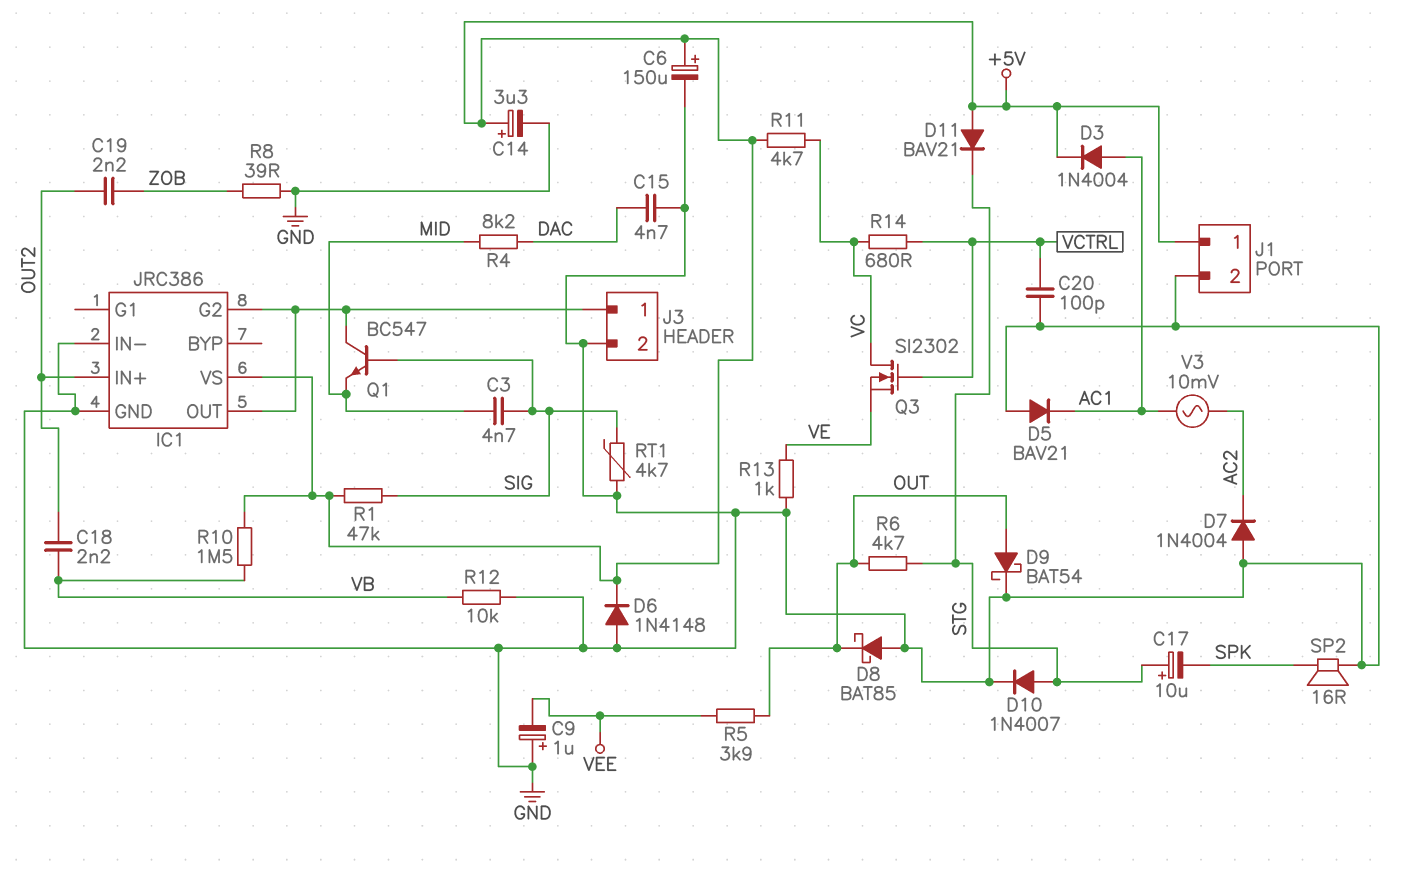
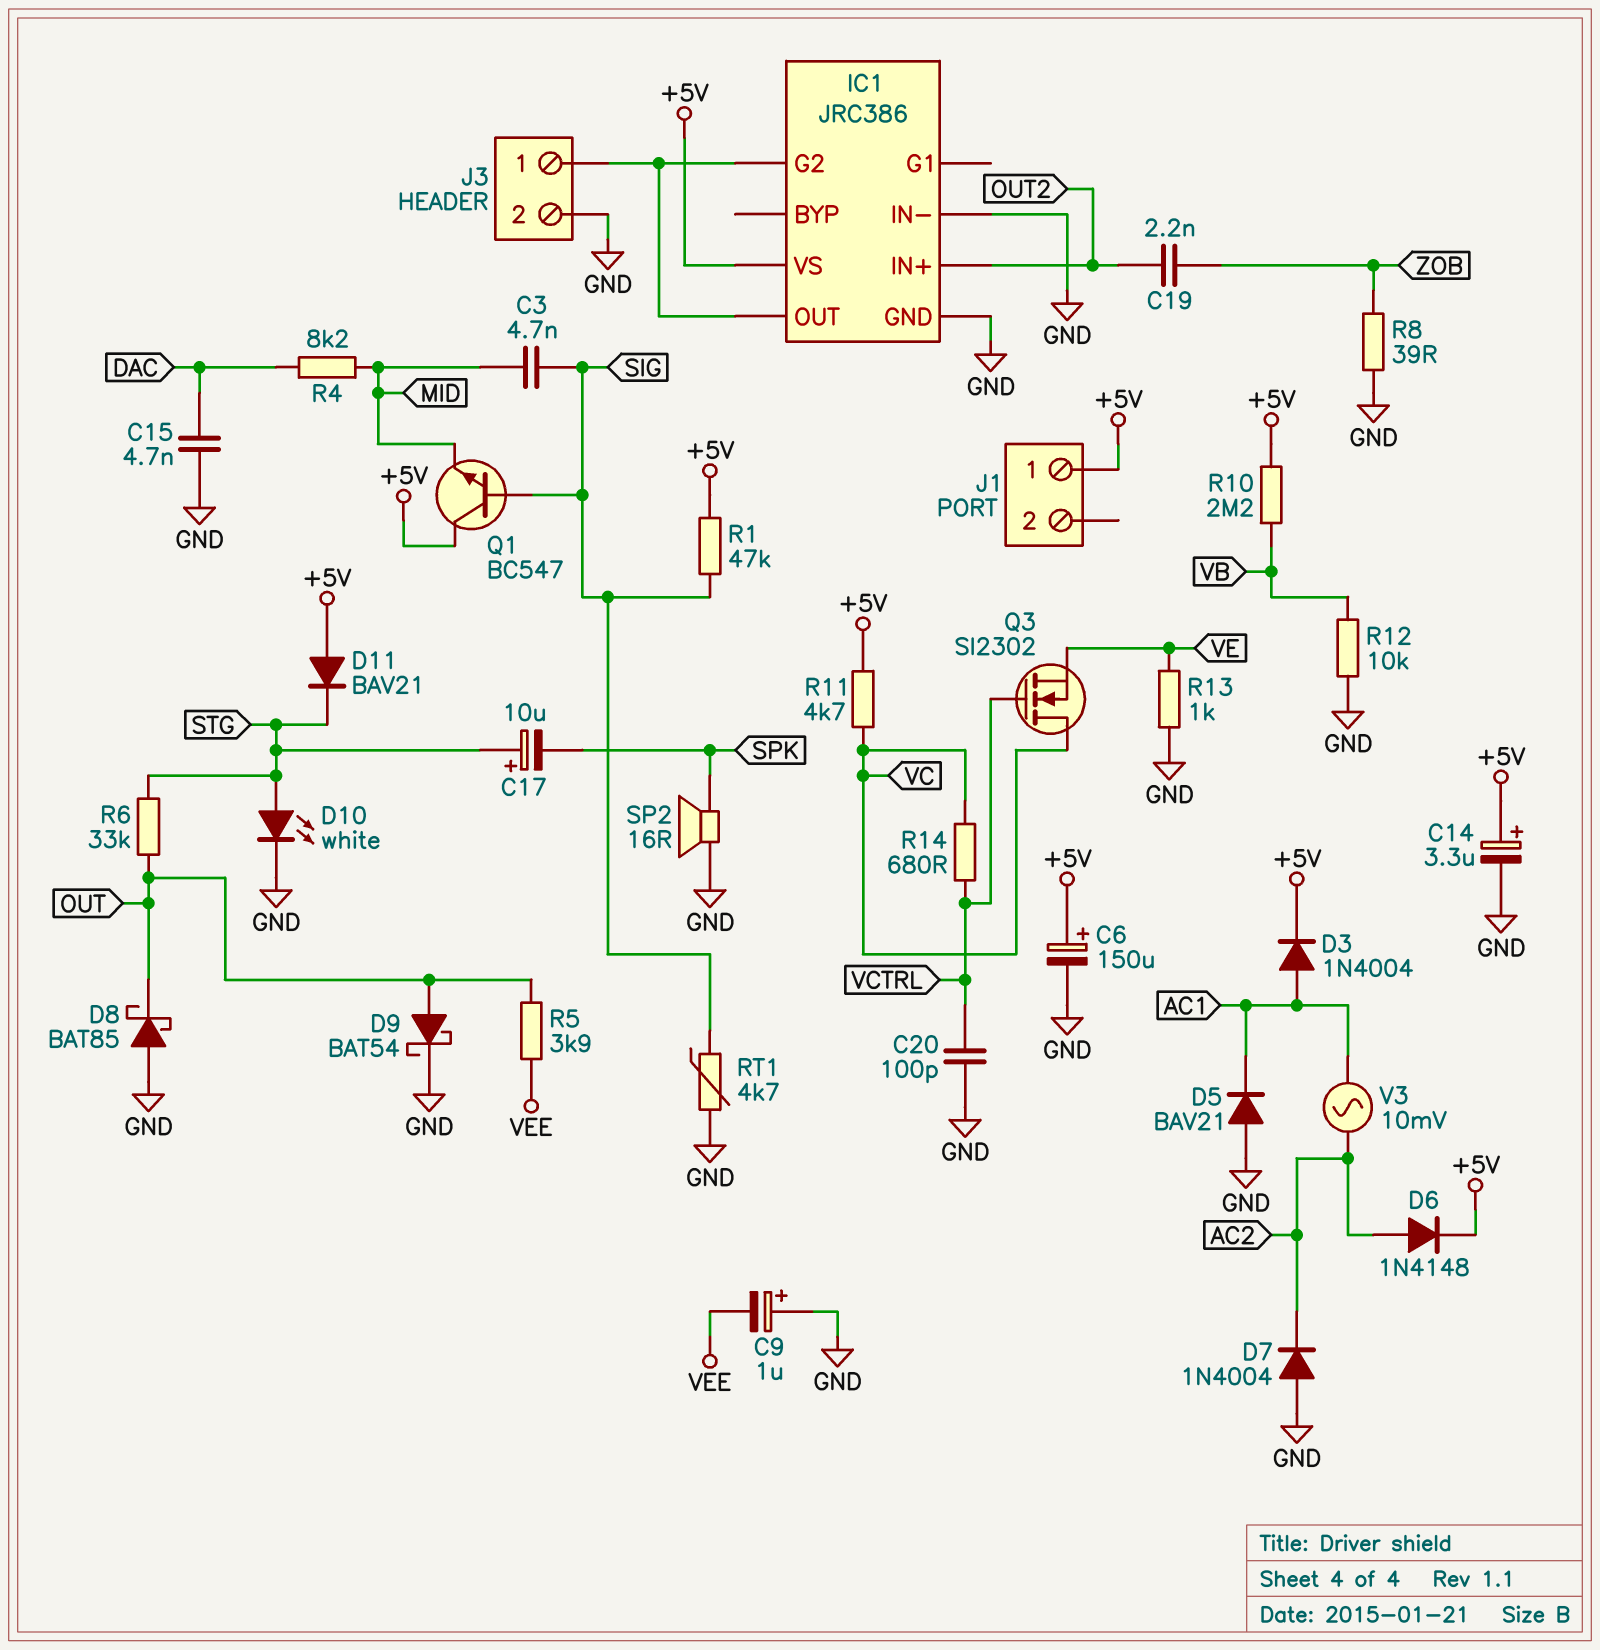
C18: 2.2nF (OUT2, VB) -> none
D6: diode 1N4148 (A GND, K +5V) -> diode 1N4148 (A AC2, K +5V)
D10: diode 1N4007 (A STG, K GND) -> LED white (A STG, K GND)
J1 pin 2: GND -> none
Q1: NPN BC547 (B SIG, C IC1/G2, E MID) -> NPN BC547 (B SIG, C +5V, E MID)
R6: 4.7k (OUT, STG) -> 33k (OUT, STG)
R10: 1.5M (+5V, VB) -> 2.2M (+5V, VB)

